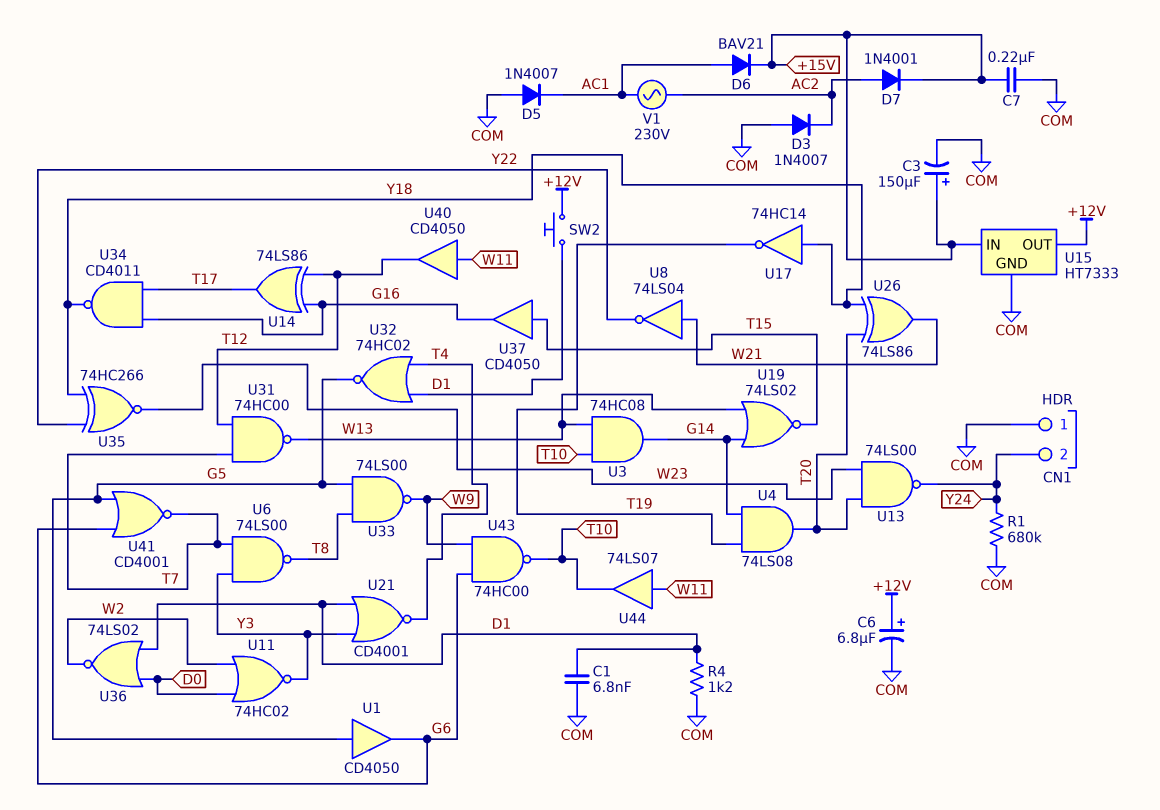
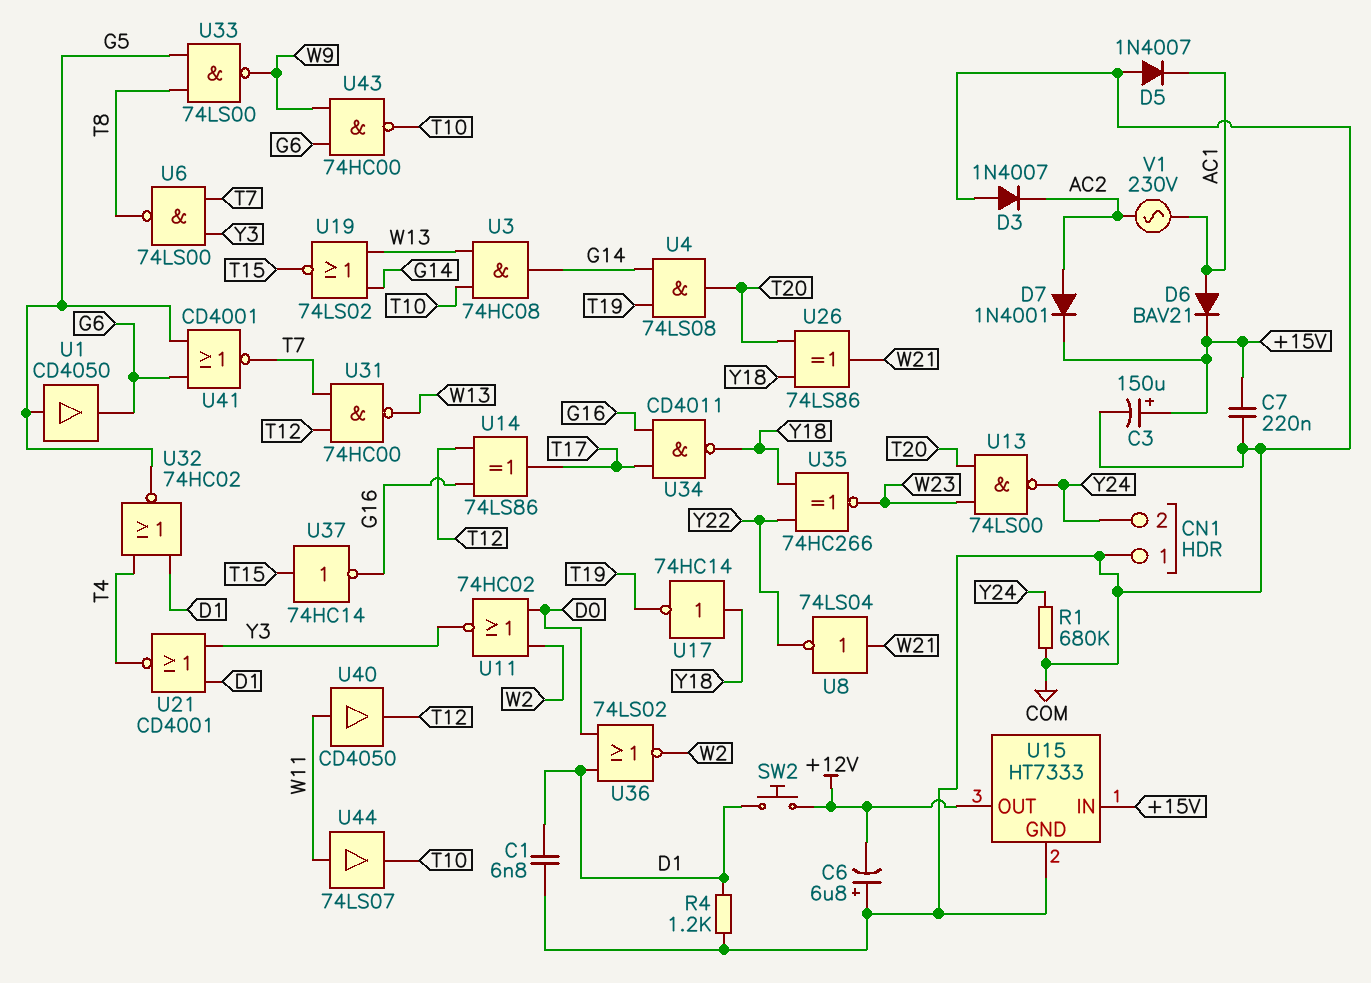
C6: 6.8uF (plus +12V, minus COM) -> 6.8uF (plus COM, minus +12V)
U37: buffer CD4050 (in T15, out G16) -> NOT 74HC14 (in T15, out G16)

